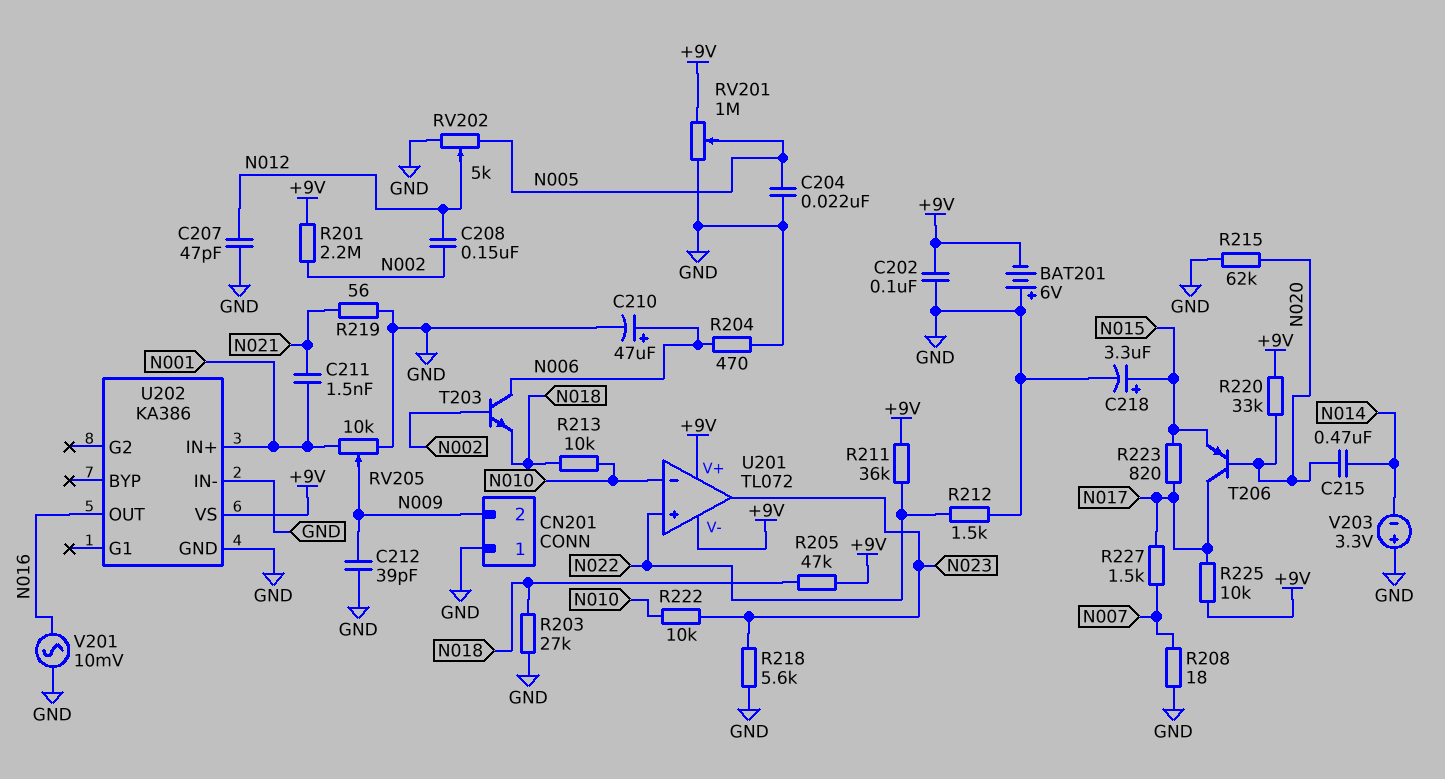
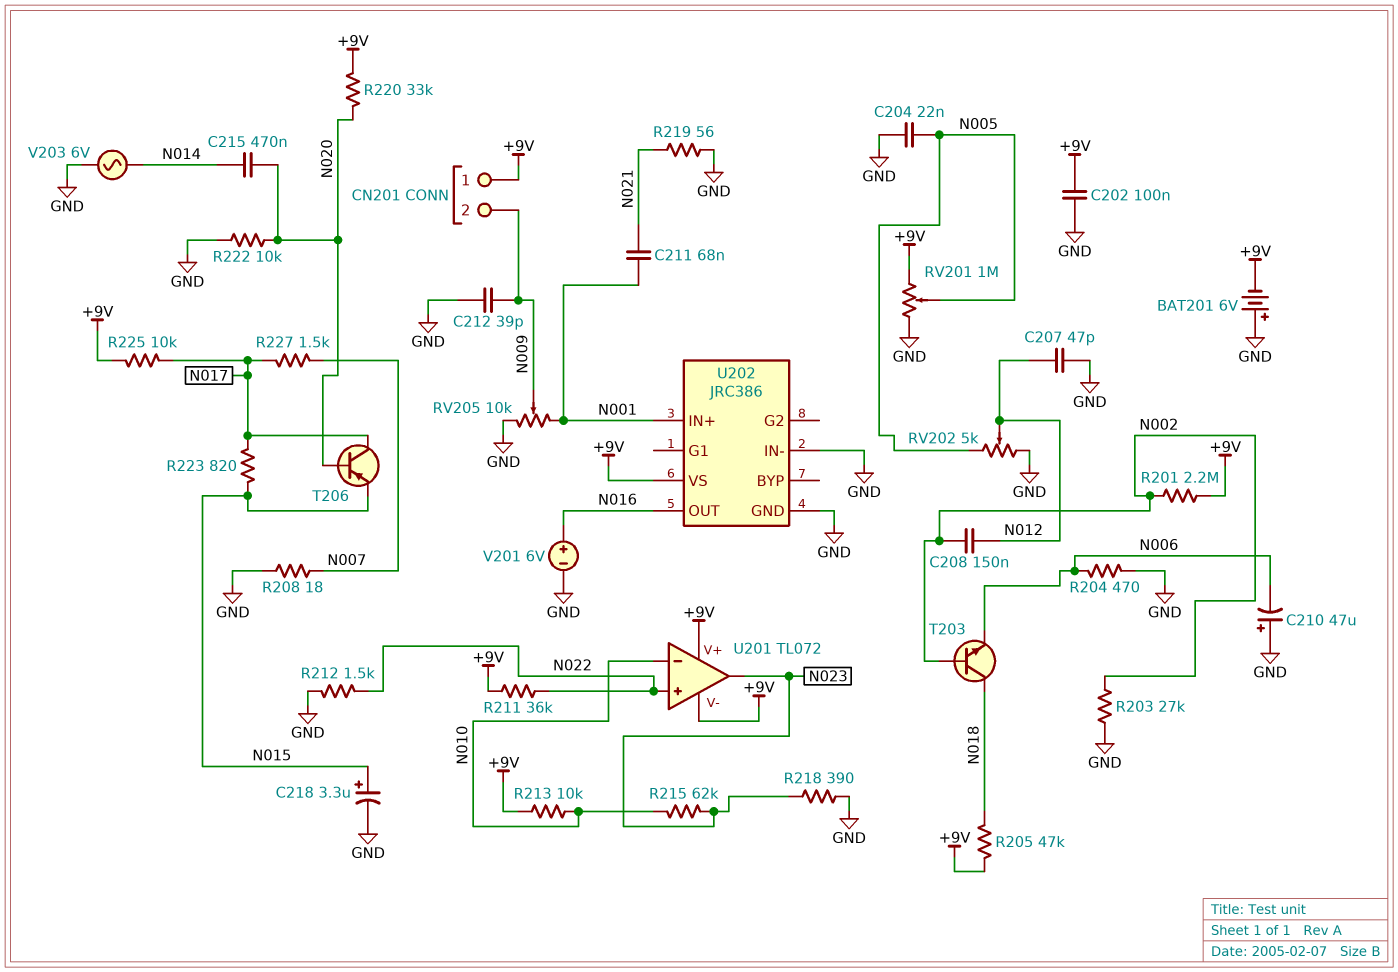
C210: 47uF (plus N006, minus GND) -> 47uF (plus GND, minus N006)
C211: 1.5nF (N001, N021) -> 68nF (N001, N021)
CN201 pin 1: GND -> +9V
R203: 27k (GND, N018) -> 27k (GND, N002)
R213: 10k (N010, N018) -> 10k (+9V, N010)
R215: 62k (GND, N020) -> 62k (N010, N023)
R218: 5.6k (GND, N023) -> 390 (GND, N023)
R222: 10k (N010, N023) -> 10k (GND, N020)
T203: NPN (B N002, C N006, E N018) -> NPN (B N002, C N018, E N006)
U202: KA386 -> JRC386
V201: AC 10mV (GND, N016) -> 6V (plus N016, minus GND)
V203: 3.3V (plus GND, minus N014) -> AC 6V (GND, N014)

